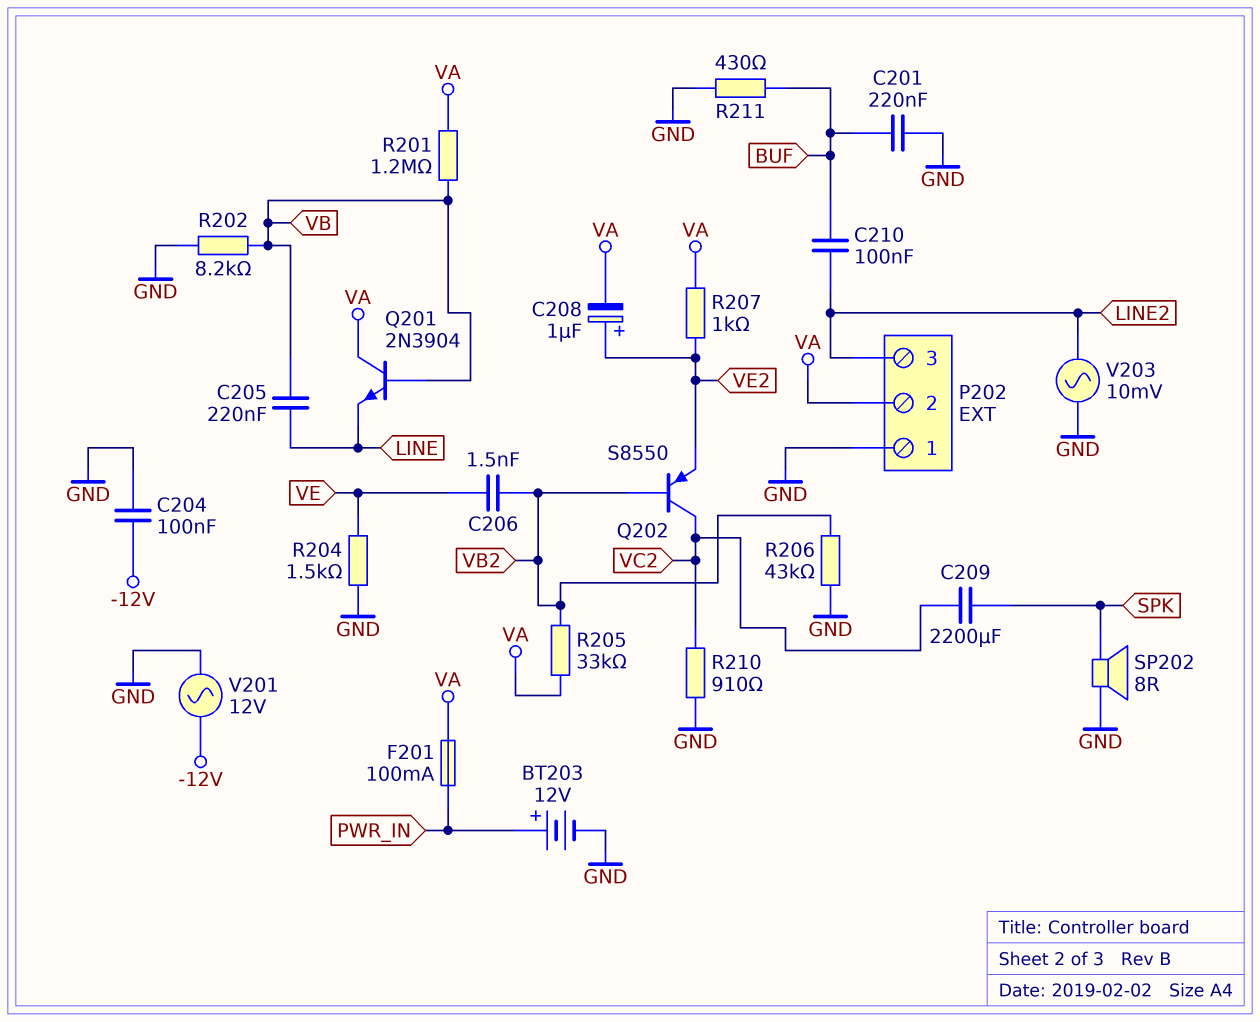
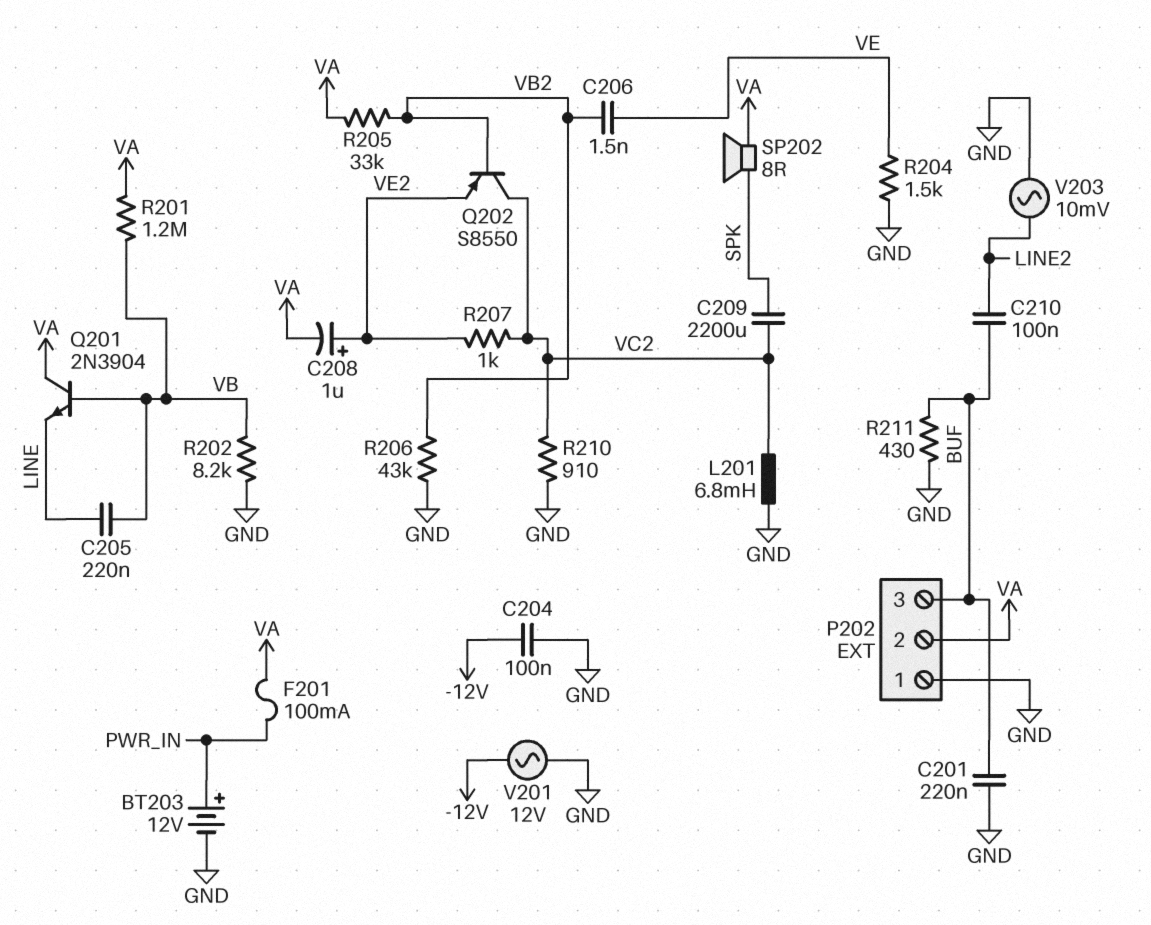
L201: none -> 6.8mH (GND, VC2)
P202 pin 3: LINE2 -> BUF
R207: 1k (VA, VE2) -> 1k (VC2, VE2)
SP202: speaker 8R (GND, SPK) -> speaker 8R (SPK, VA)

